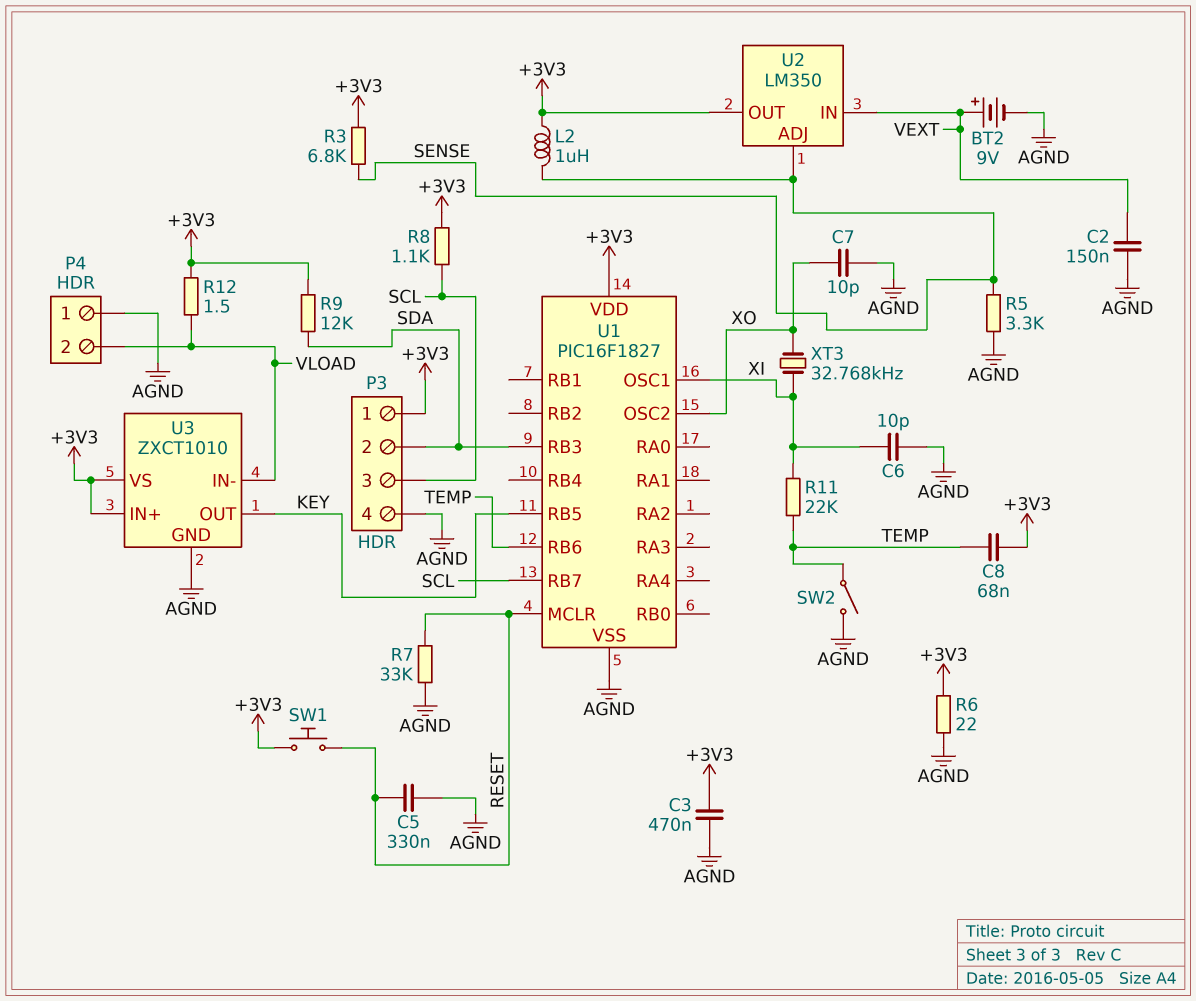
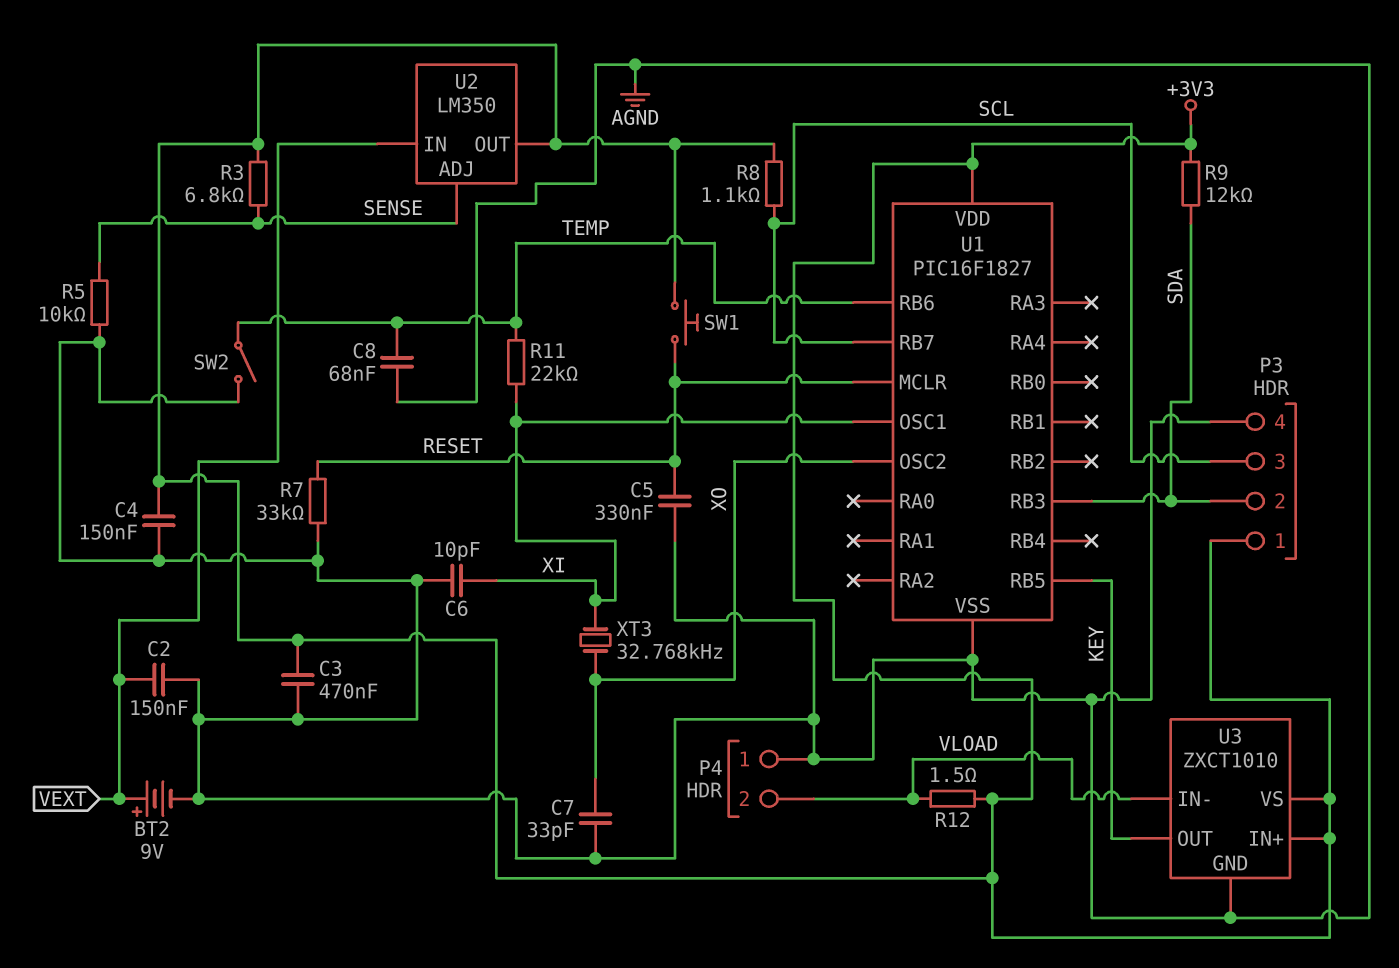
C4: none -> 150nF (+3V3, AGND)
C7: 10pF (AGND, XO) -> 33pF (AGND, XO)
C8: 68nF (+3V3, TEMP) -> 68nF (AGND, TEMP)
L2: 1uH (+3V3, SENSE) -> none
R5: 3.3k (AGND, SENSE) -> 10k (AGND, SENSE)
R6: 22 (+3V3, AGND) -> none

